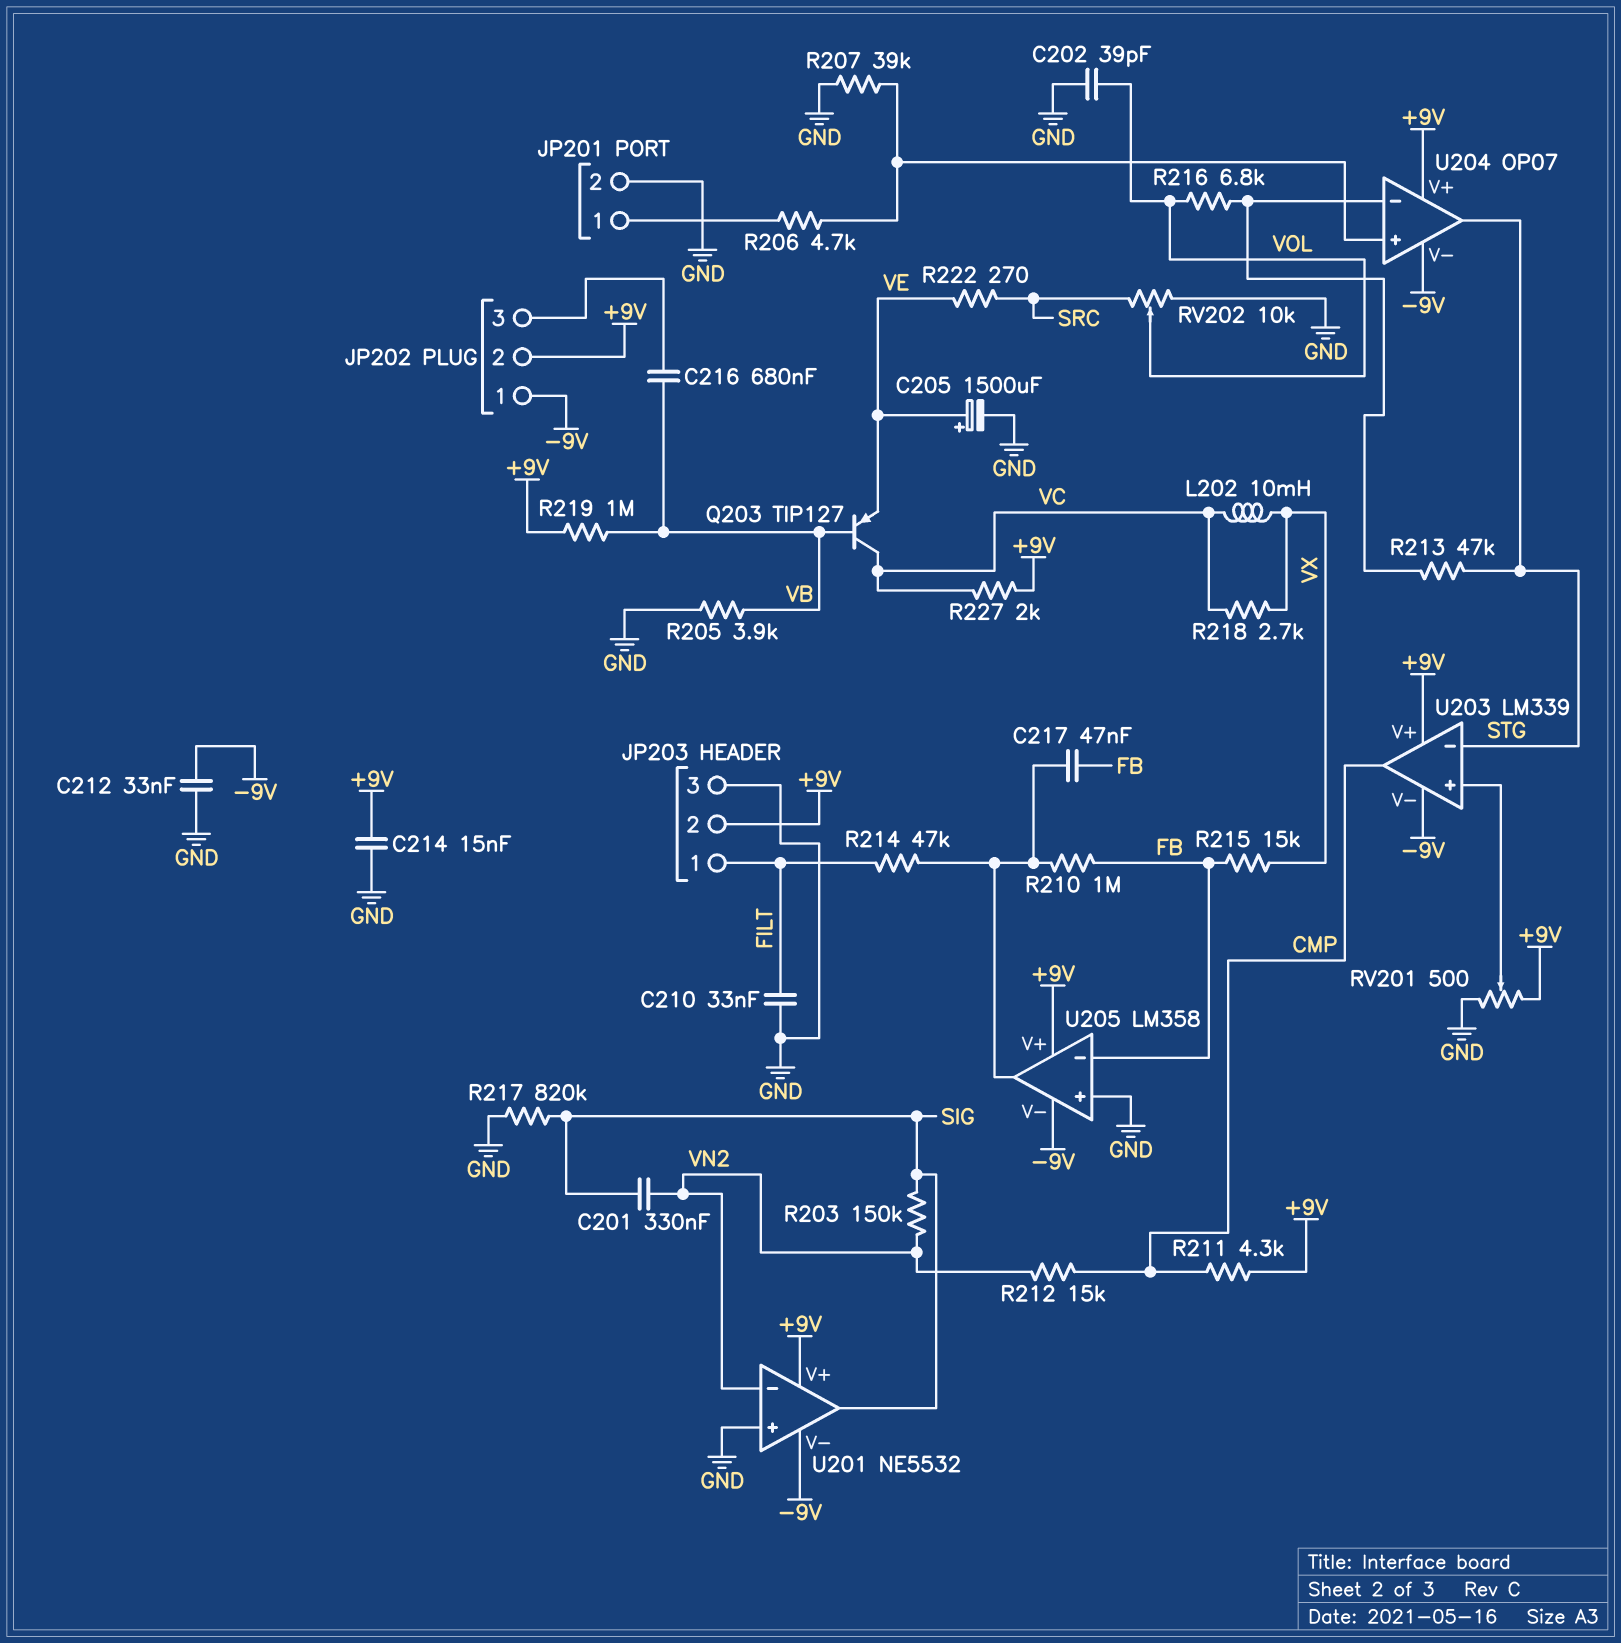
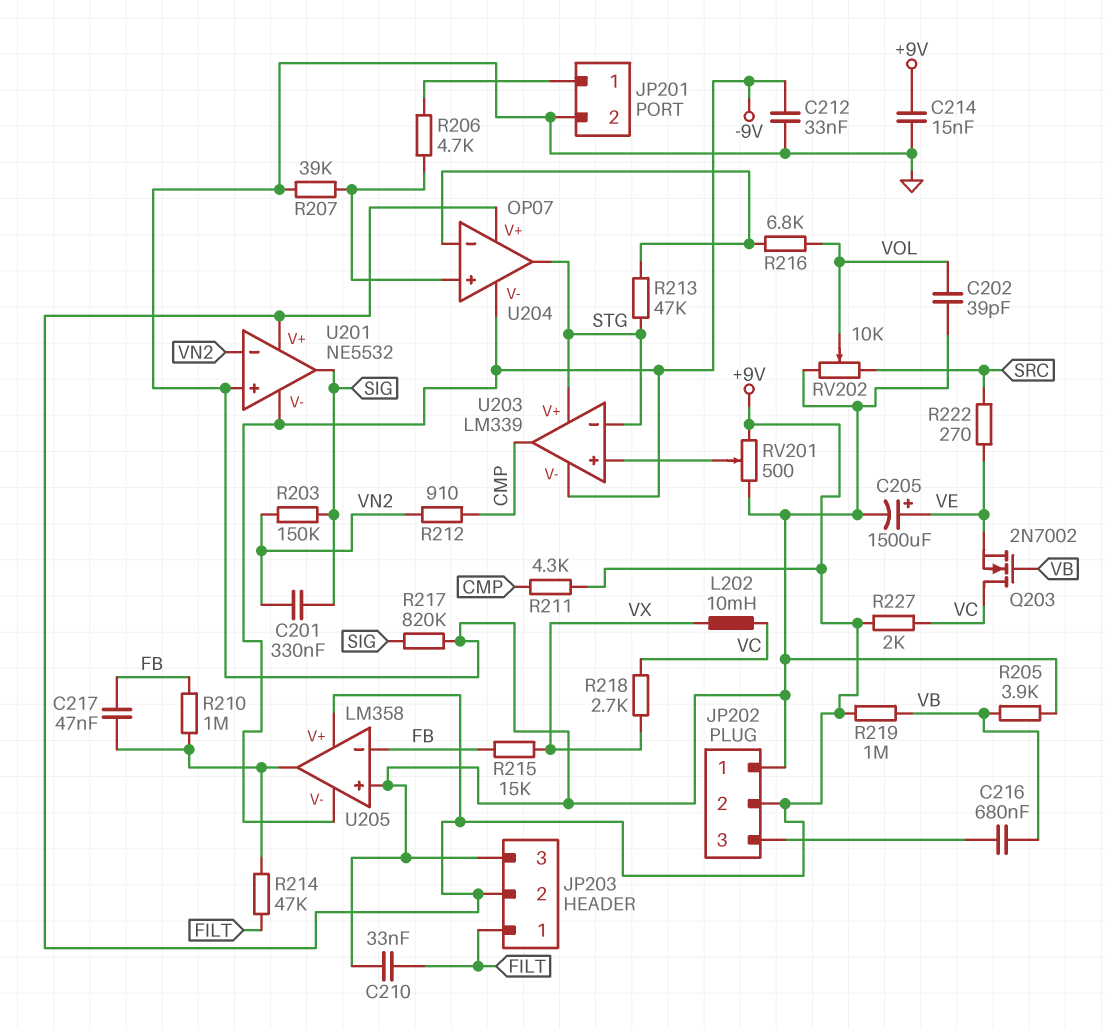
JP202 pin 1: -9V -> GND
Q203: PNP TIP127 (B VB, C VC, E VE) -> NMOS 2N7002 (G VB, D VC, S VE)
R212: 15k (CMP, VN2) -> 910 (CMP, VN2)
U203 pin V+: +9V -> STG

